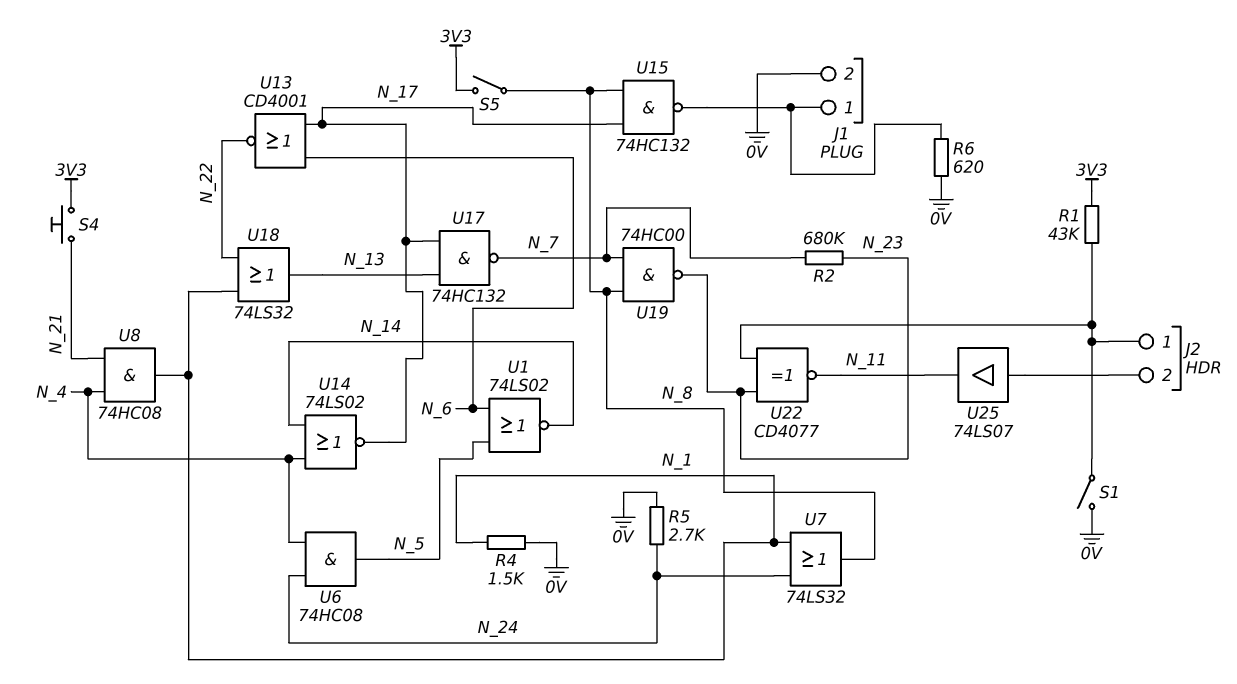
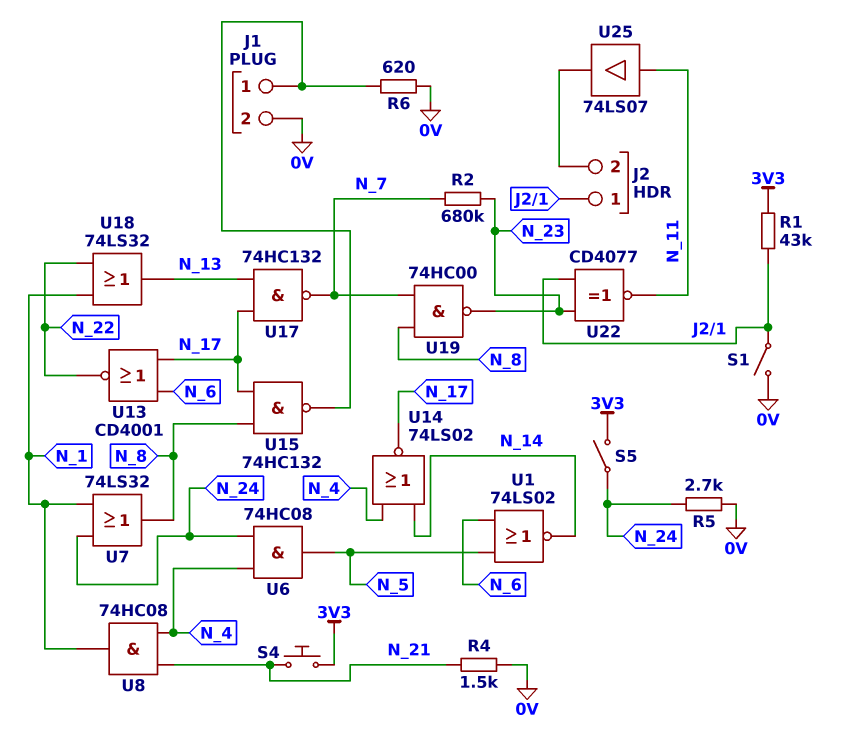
R4: 1.5k (0V, N_1) -> 1.5k (0V, N_21)
S5: switch (3V3, N_8) -> switch (3V3, N_24)
U25: buffer 74LS07 (in J2/2, out N_11) -> buffer 74LS07 (in N_11, out J2/2)

